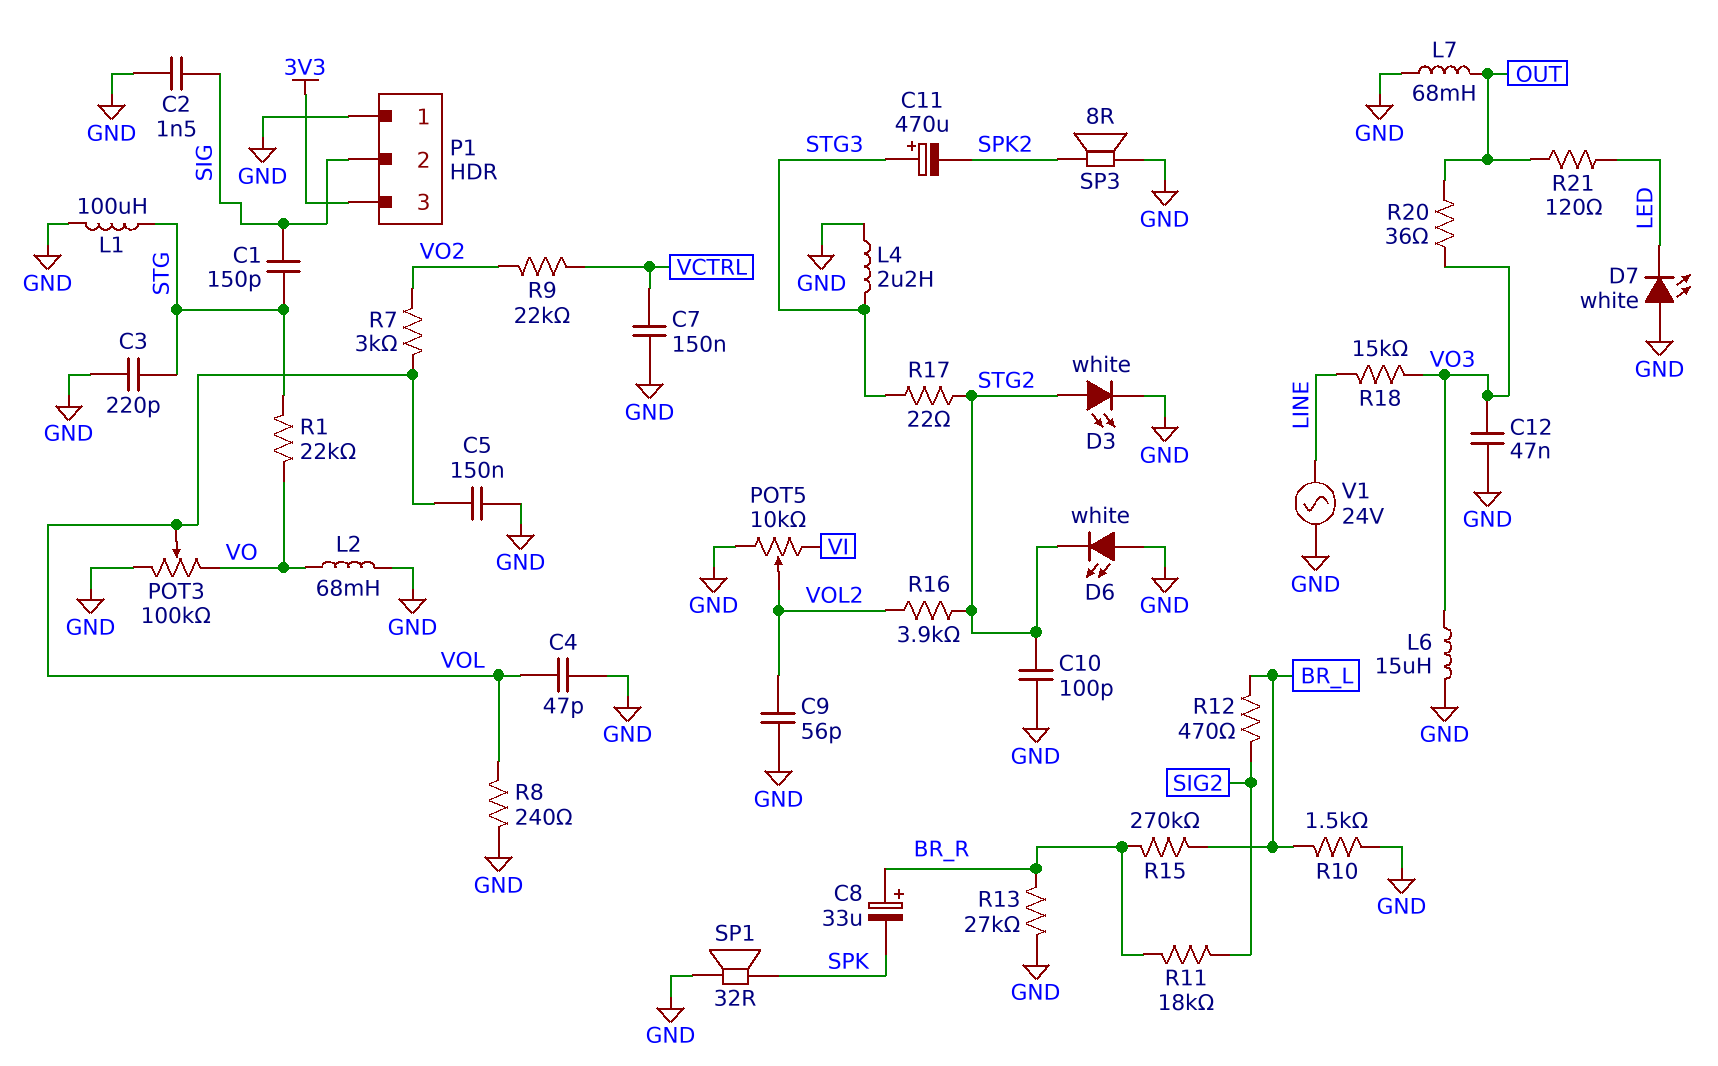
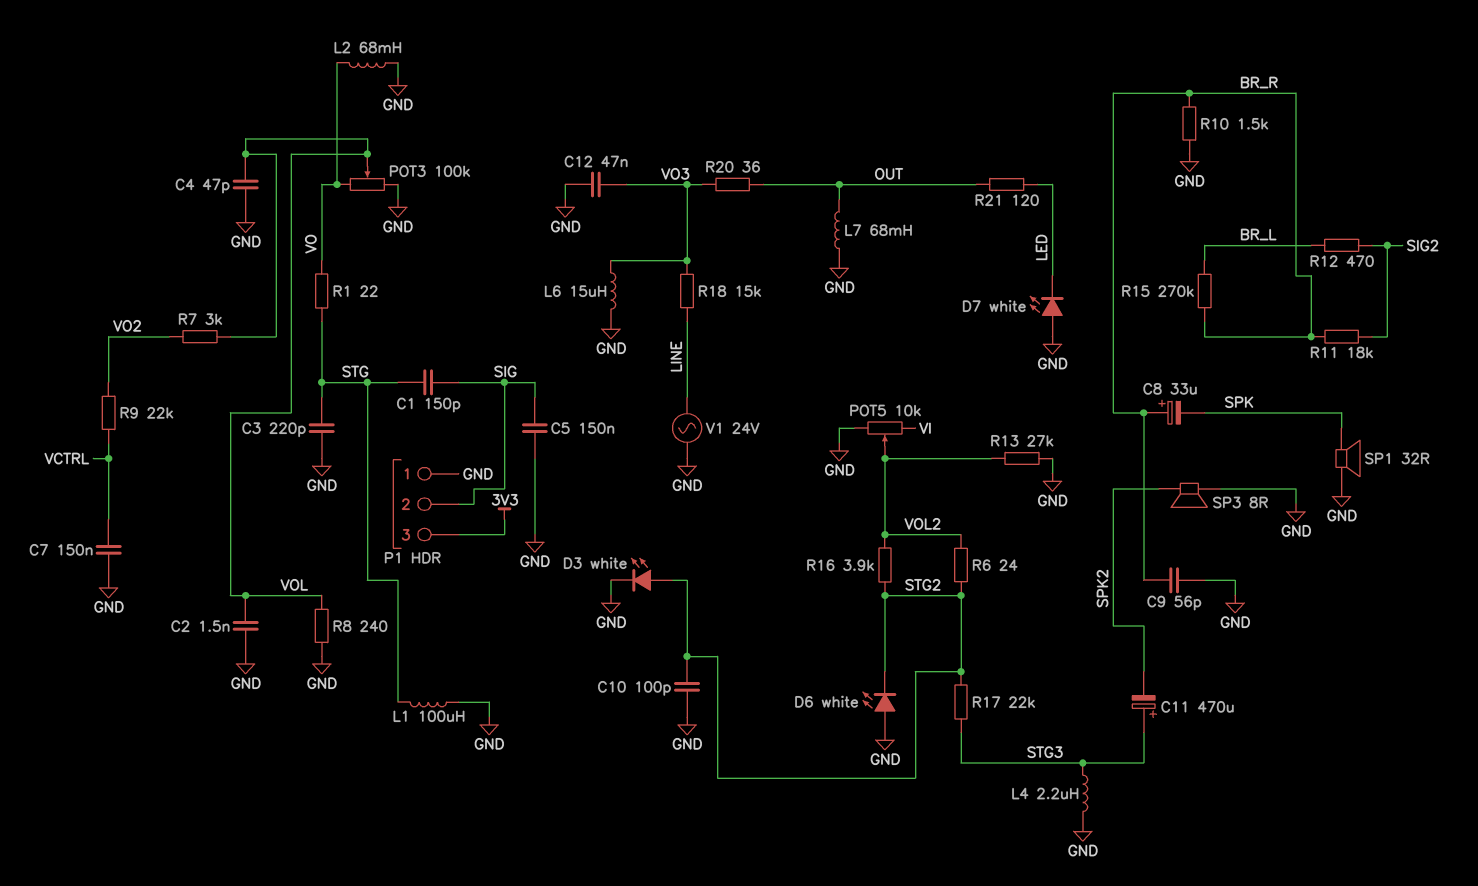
C2: 1.5nF (GND, SIG) -> 1.5nF (GND, VOL)
C5: 150nF (GND, VOL) -> 150nF (GND, SIG)
C9: 56pF (GND, VOL2) -> 56pF (BR_R, GND)
R1: 22k (STG, VO) -> 22 (STG, VO)
R6: none -> 24 (STG2, VOL2)
R10: 1.5k (BR_L, GND) -> 1.5k (BR_R, GND)
R13: 27k (BR_R, GND) -> 27k (GND, VOL2)
R17: 22 (STG2, STG3) -> 22k (STG2, STG3)

